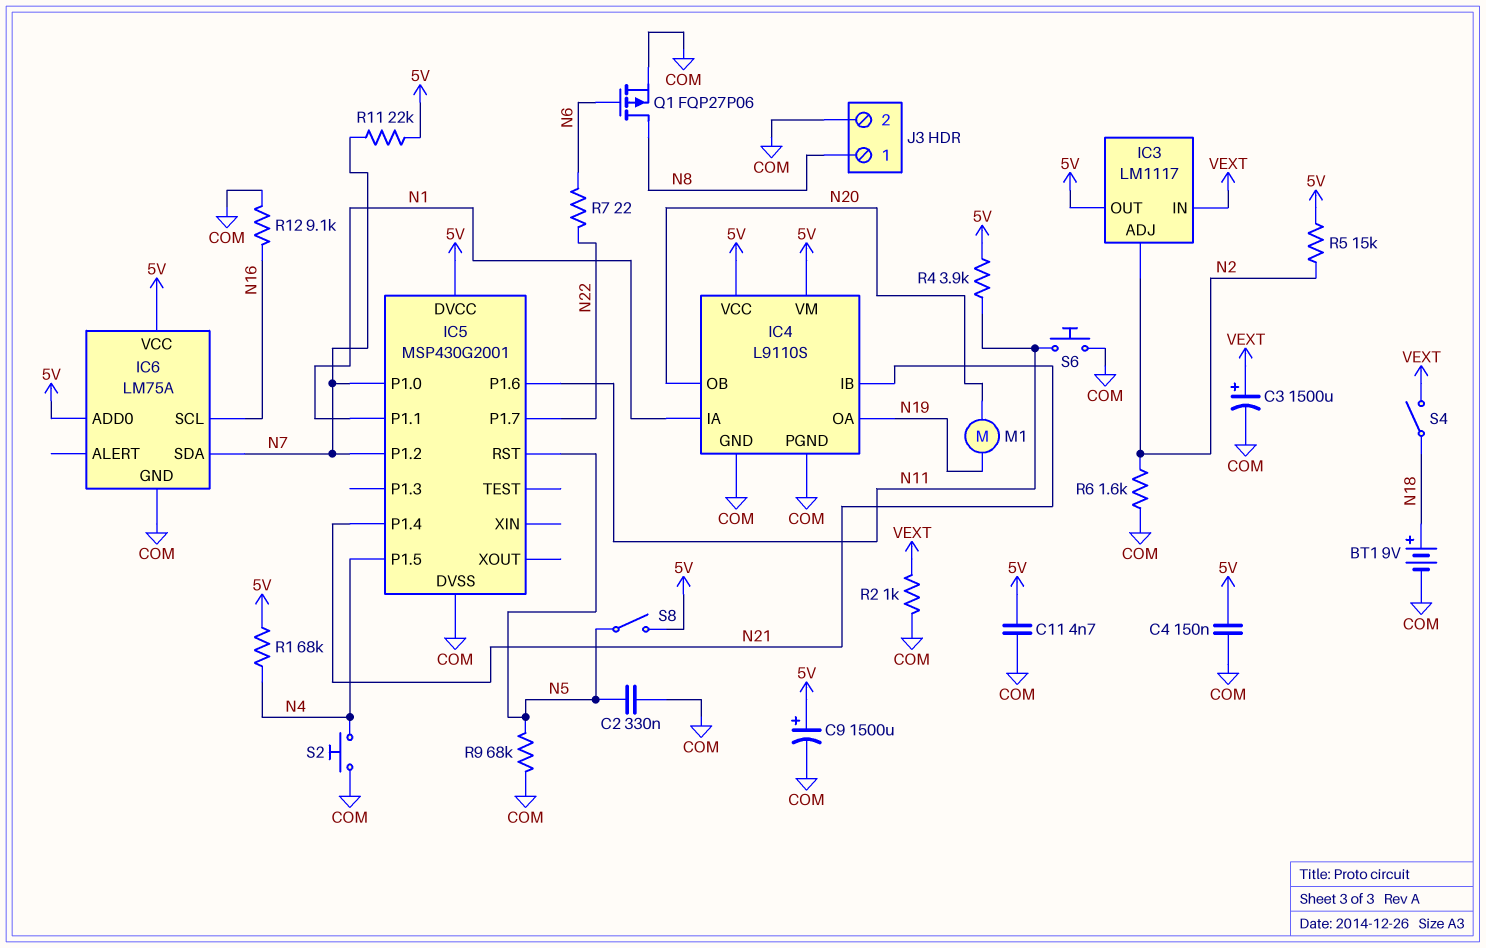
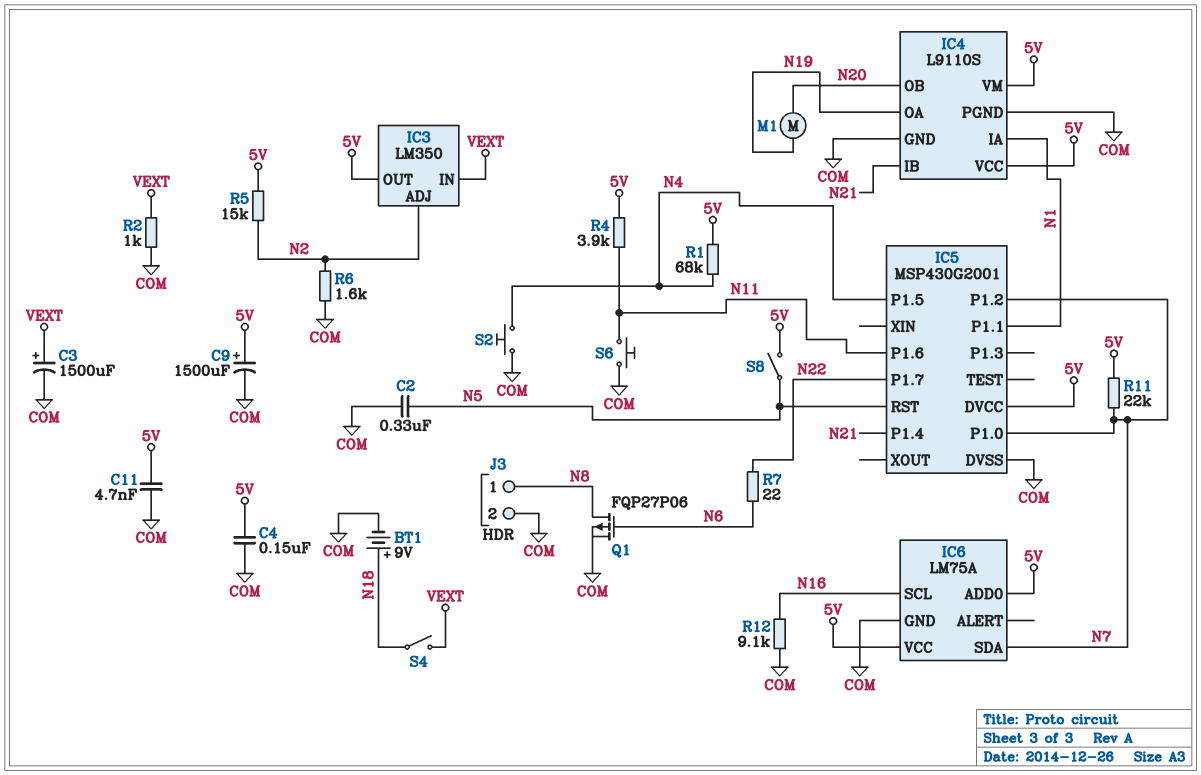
IC3: LM1117 -> LM350
R9: 68k (COM, N5) -> none

